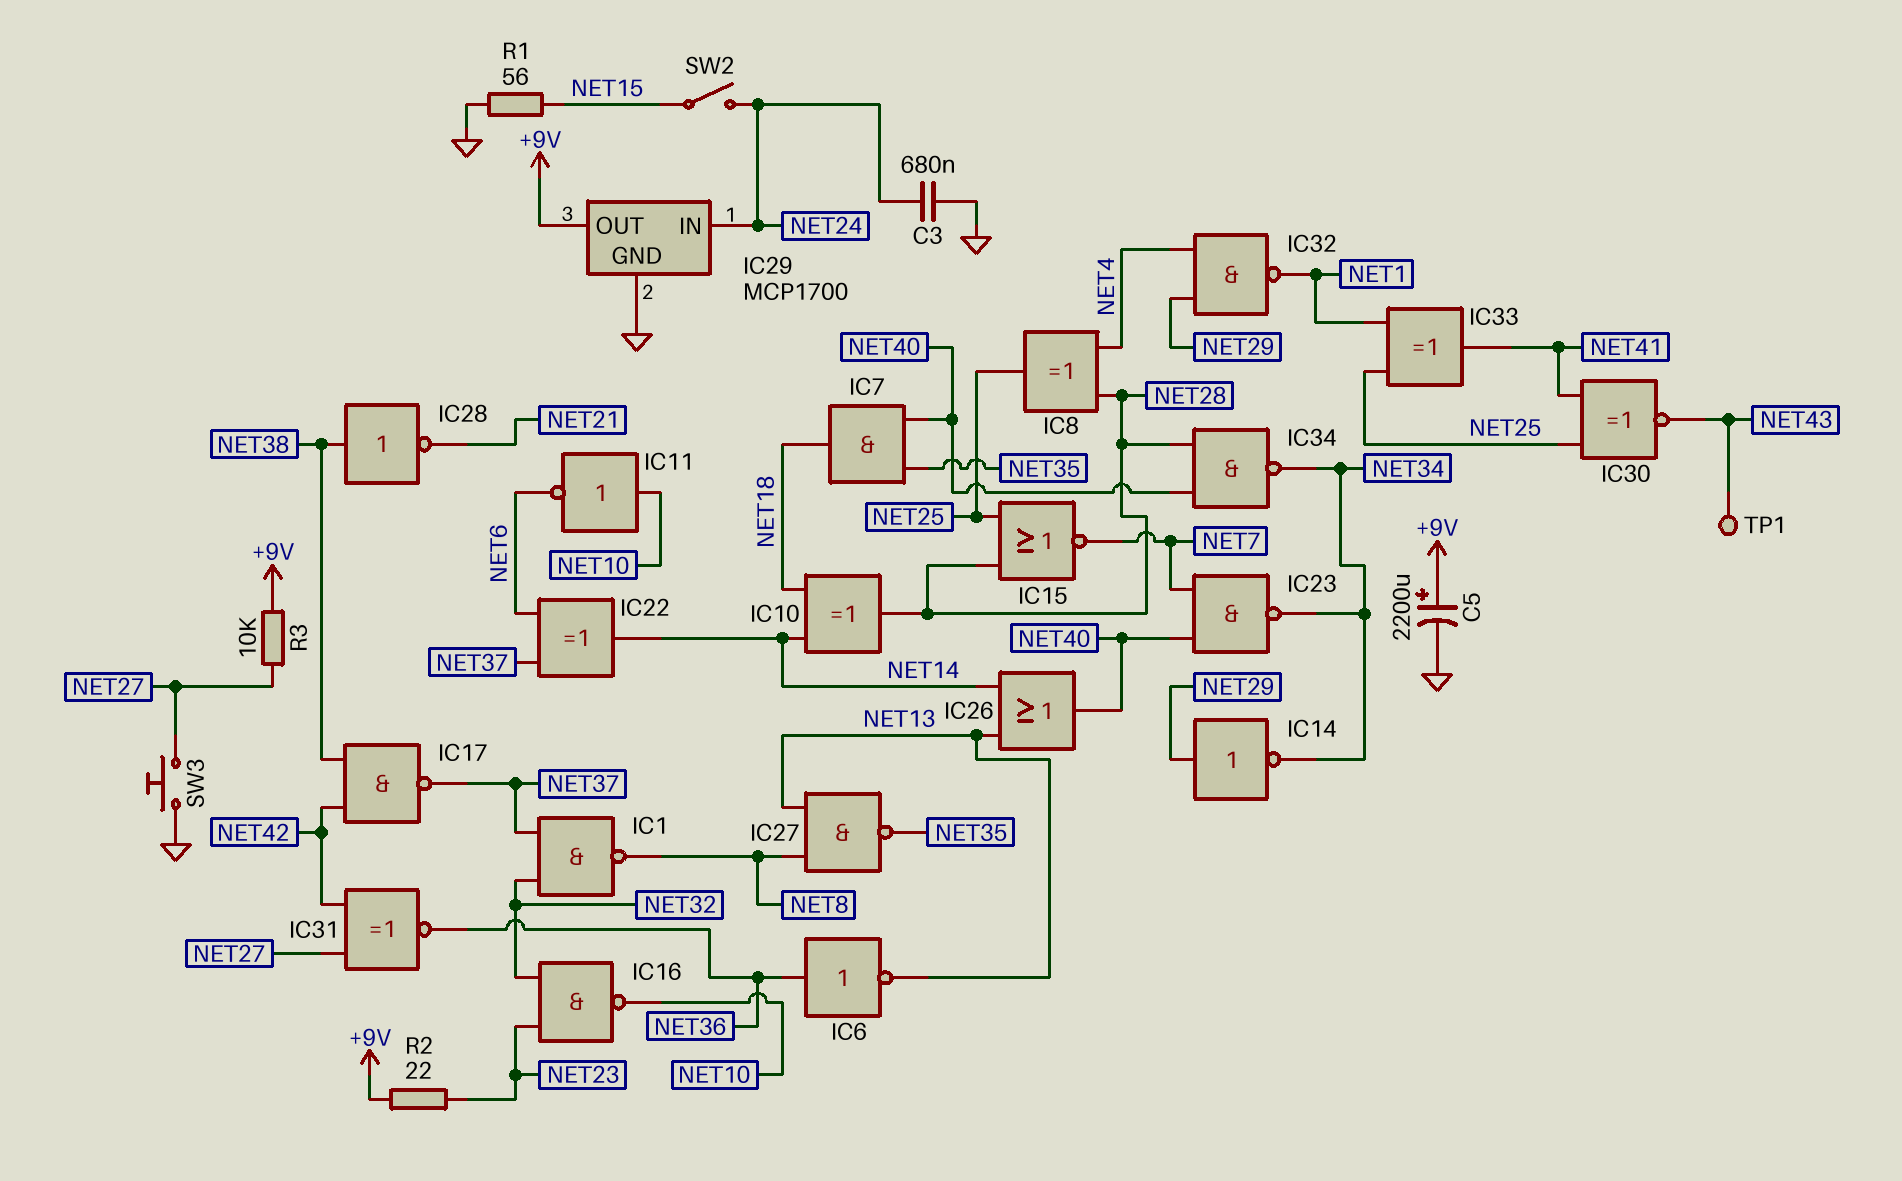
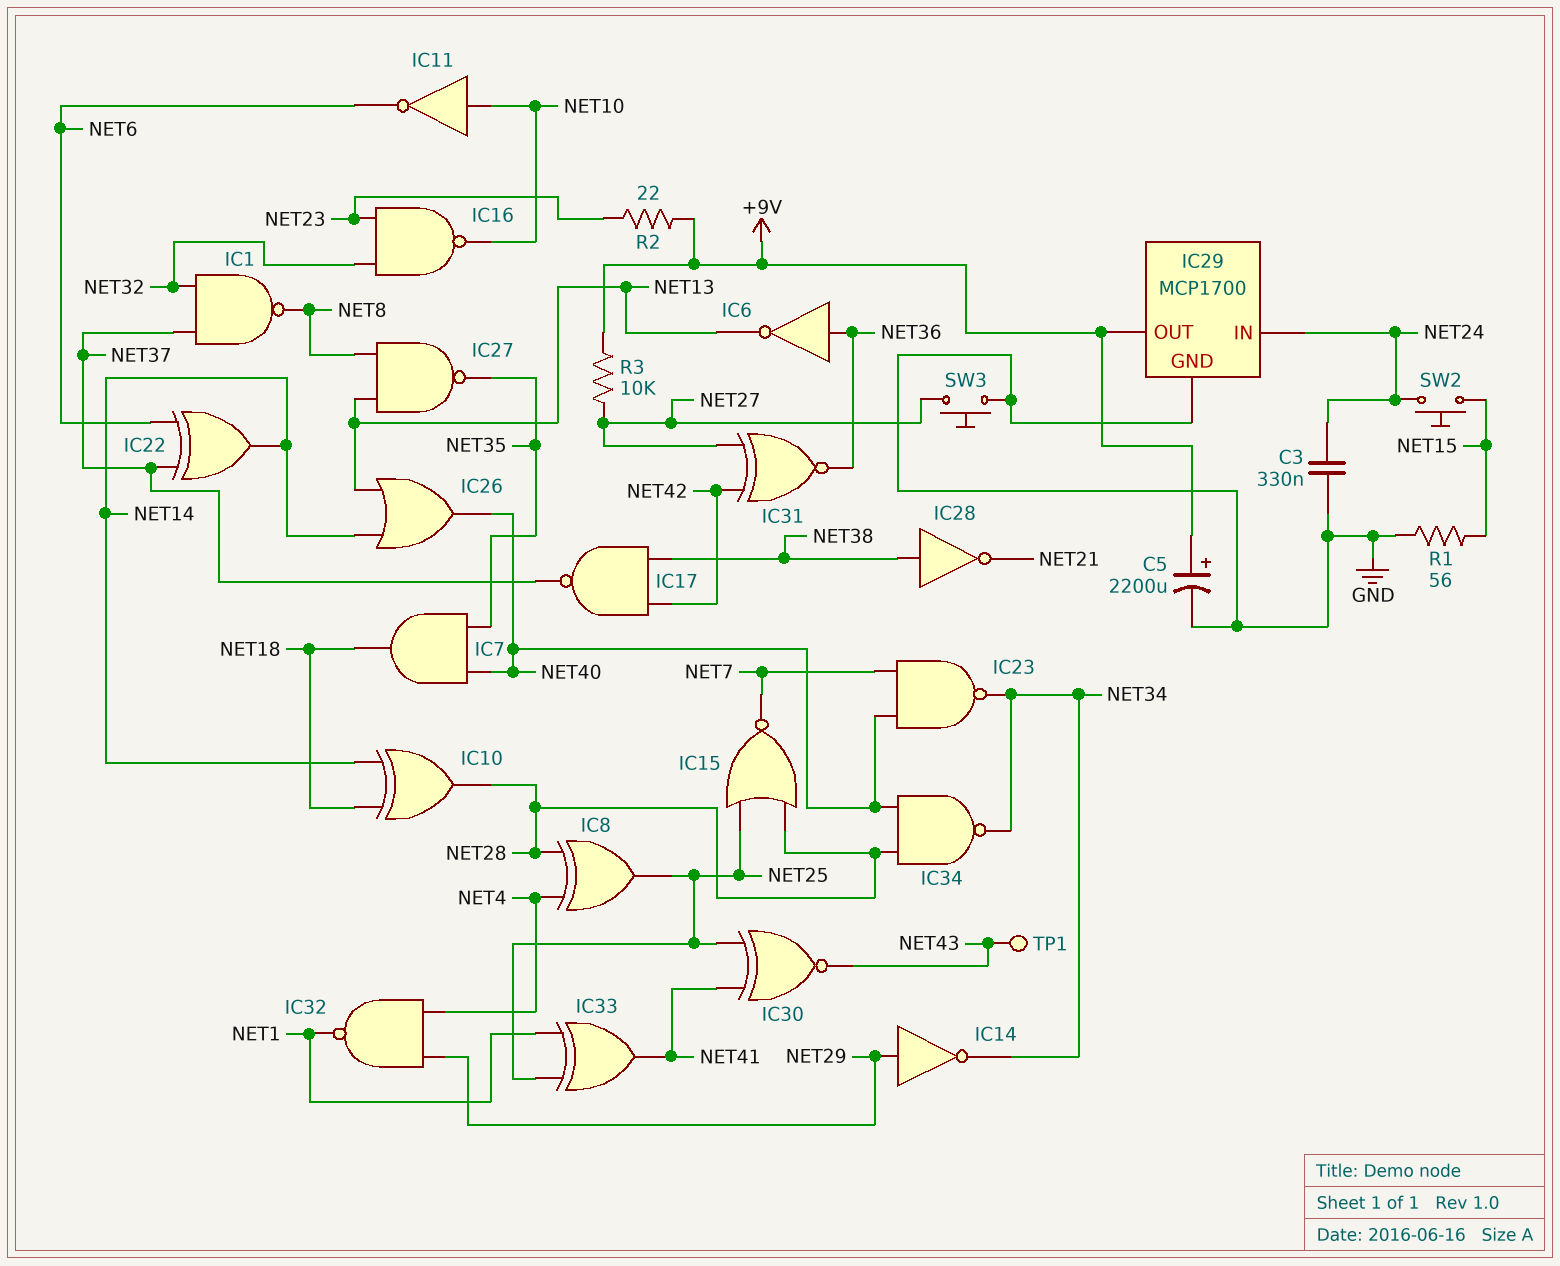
C3: 680nF (GND, NET24) -> 330nF (GND, NET24)
SW2: switch (NET15, NET24) -> button (NET15, NET24)

